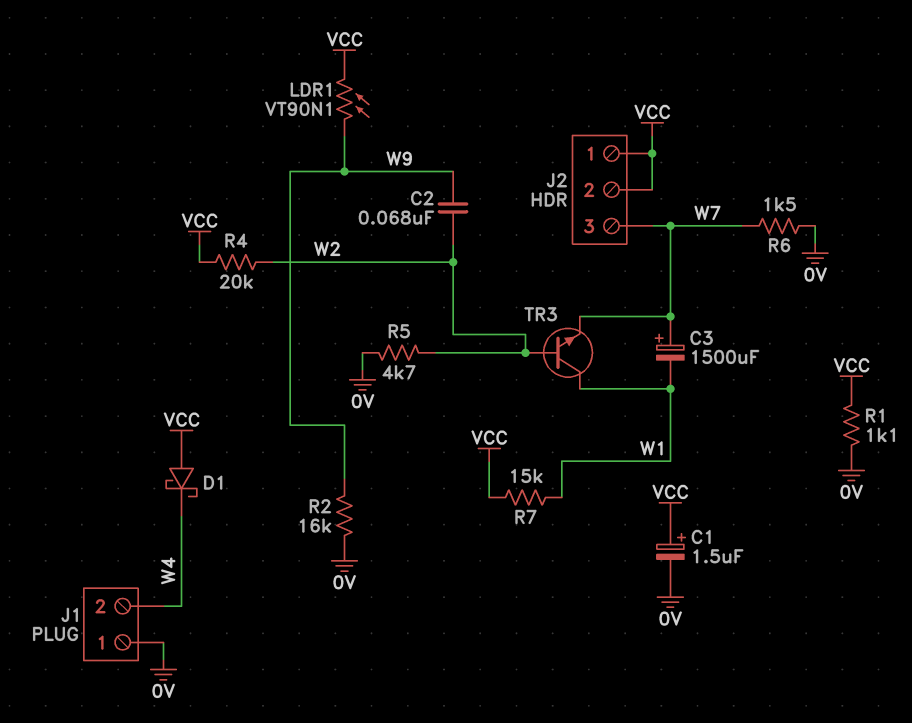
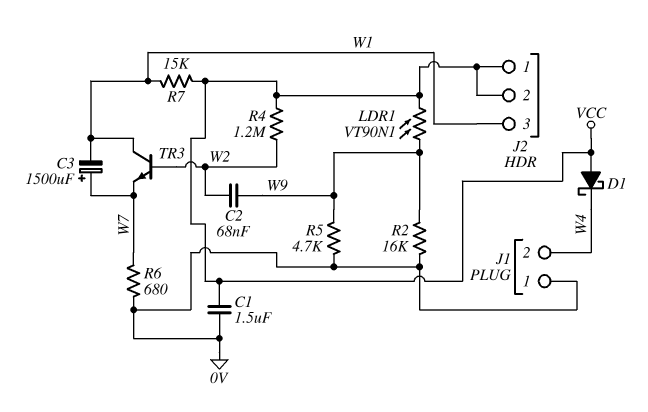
C1: 1.5uF (plus VCC, minus 0V) -> 1.5uF (0V, VCC)
J2 pin 3: W7 -> W1
R1: 1.1k (0V, VCC) -> none
R4: 20k (VCC, W2) -> 1.2M (VCC, W2)
R5: 4.7k (0V, W2) -> 4.7k (0V, W9)
R6: 1.5k (0V, W7) -> 680 (0V, W7)

